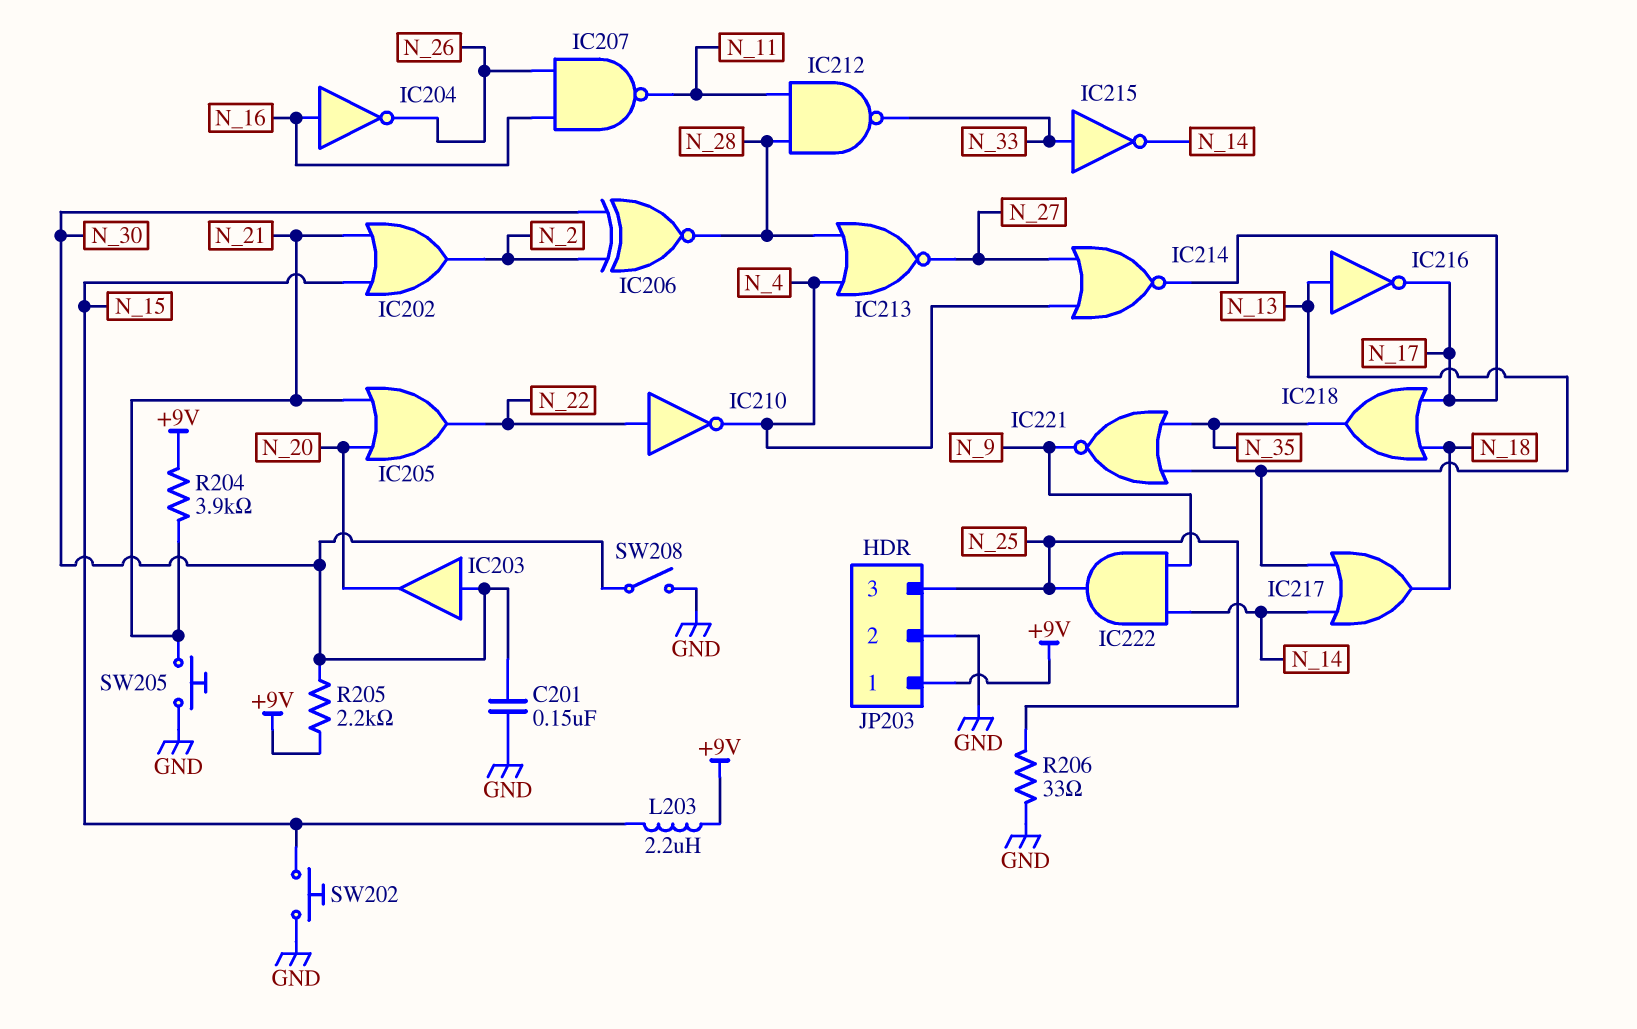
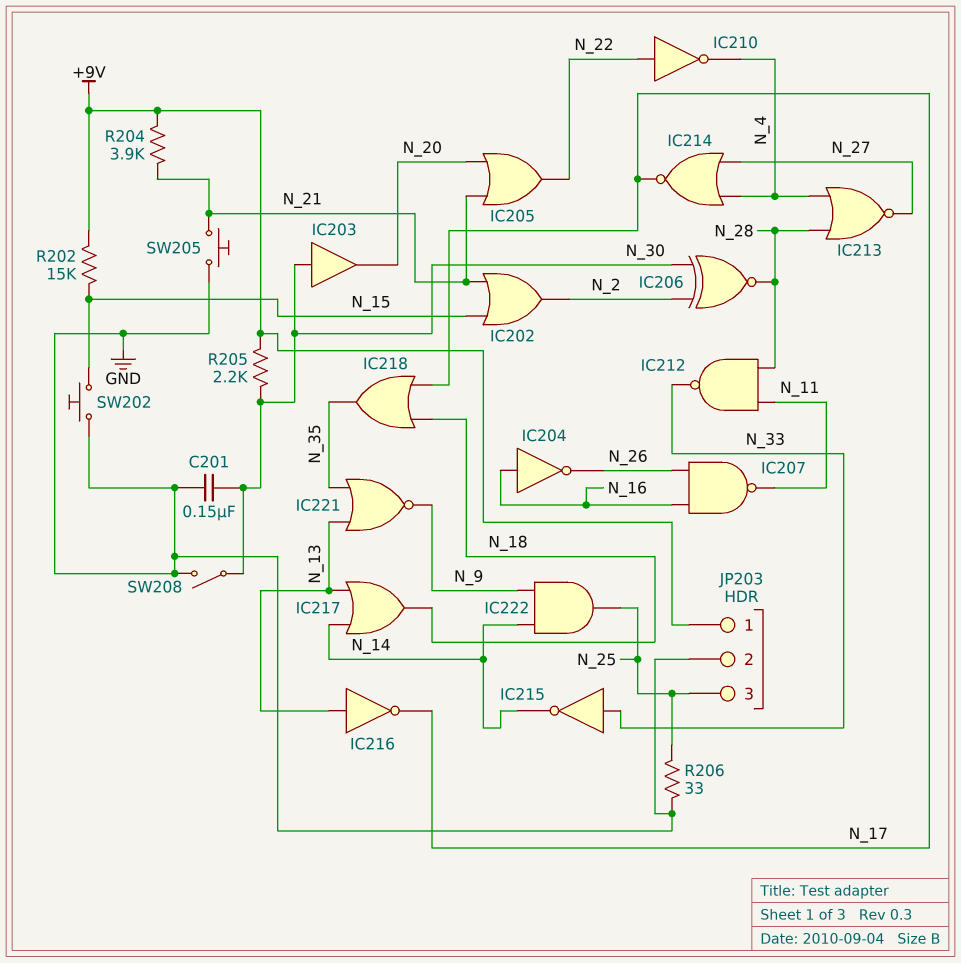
L203: 2.2uH (+9V, N_15) -> none
R202: none -> 15k (+9V, N_15)

